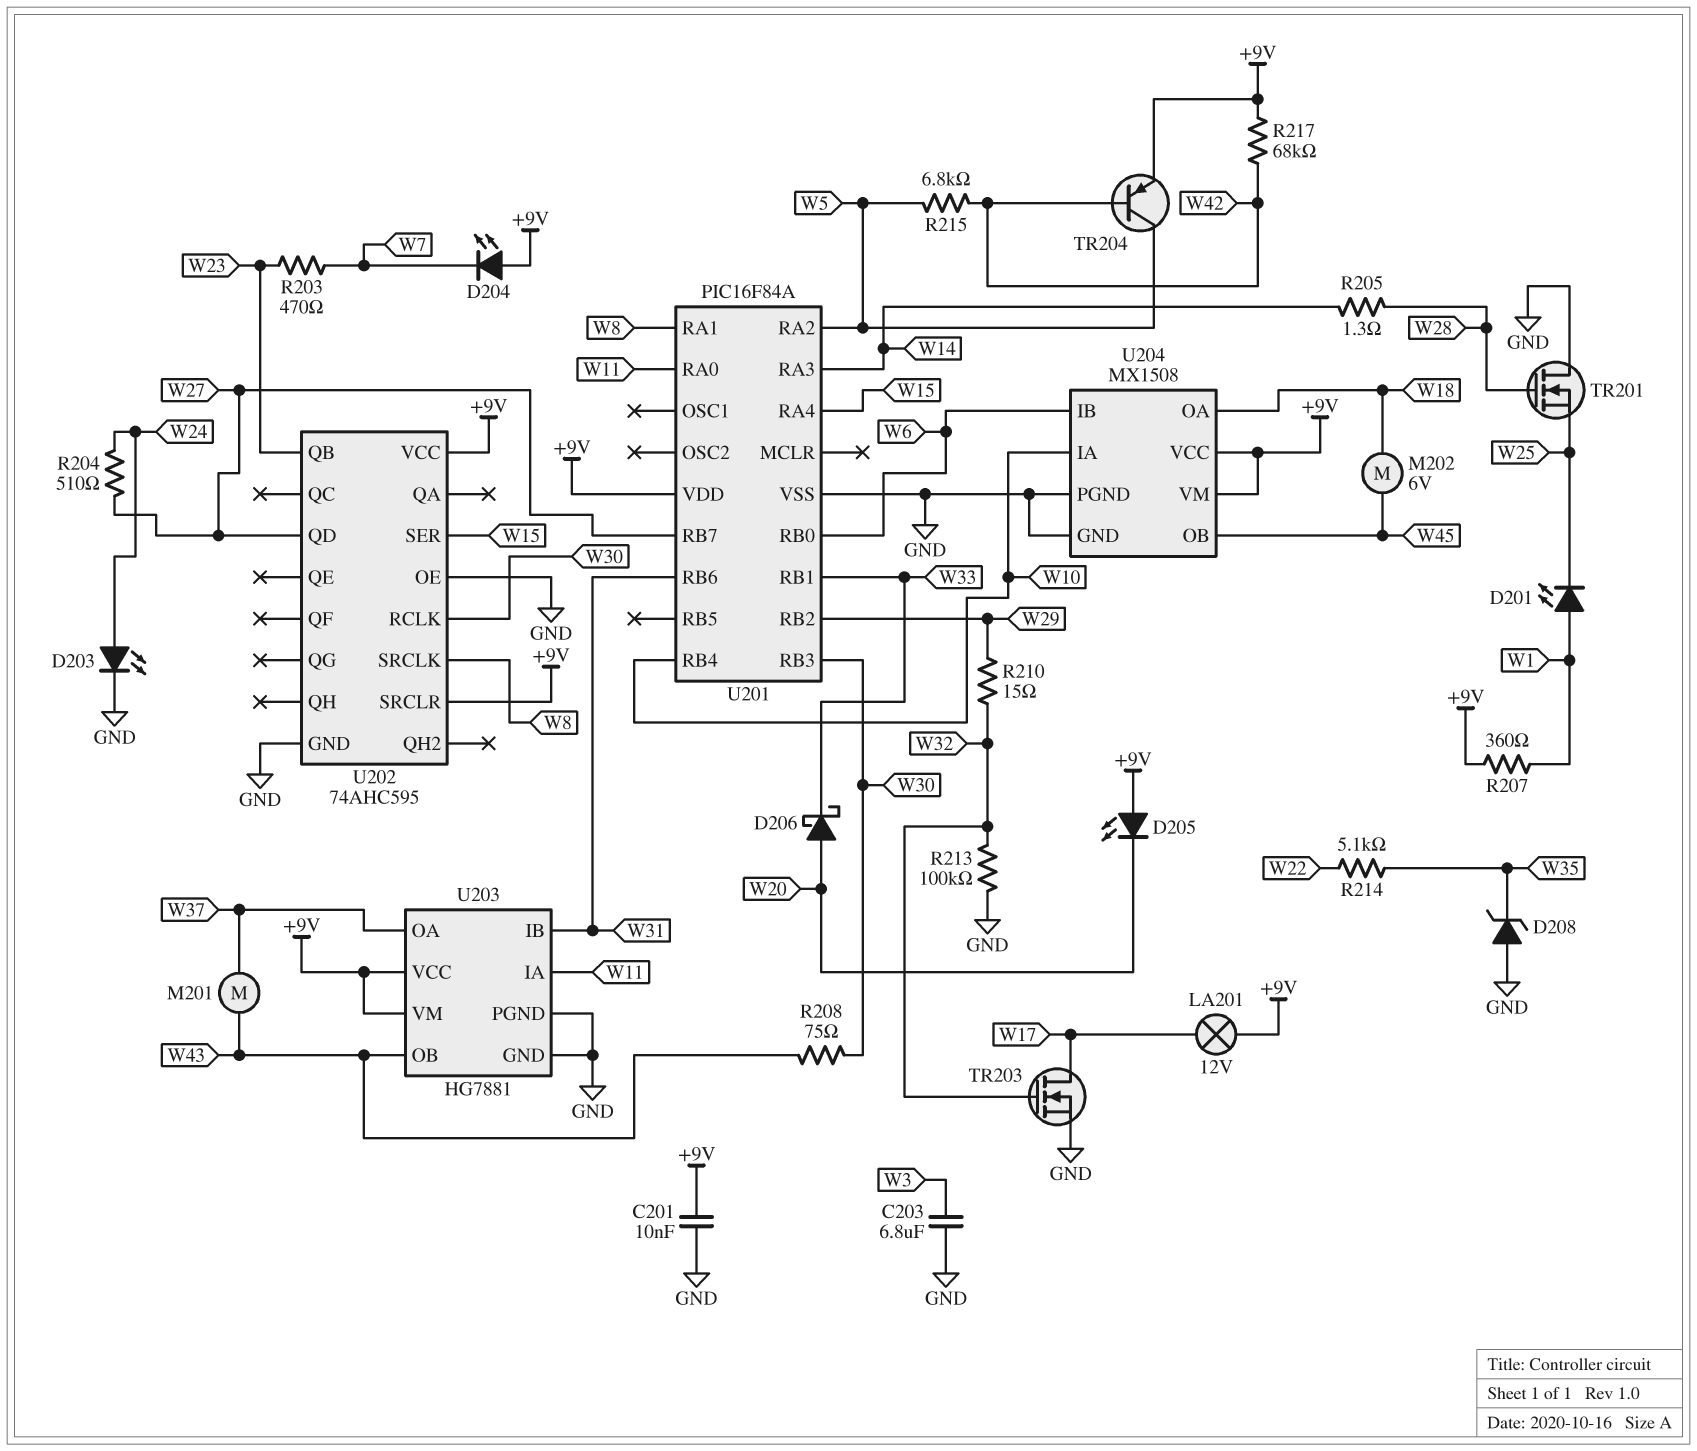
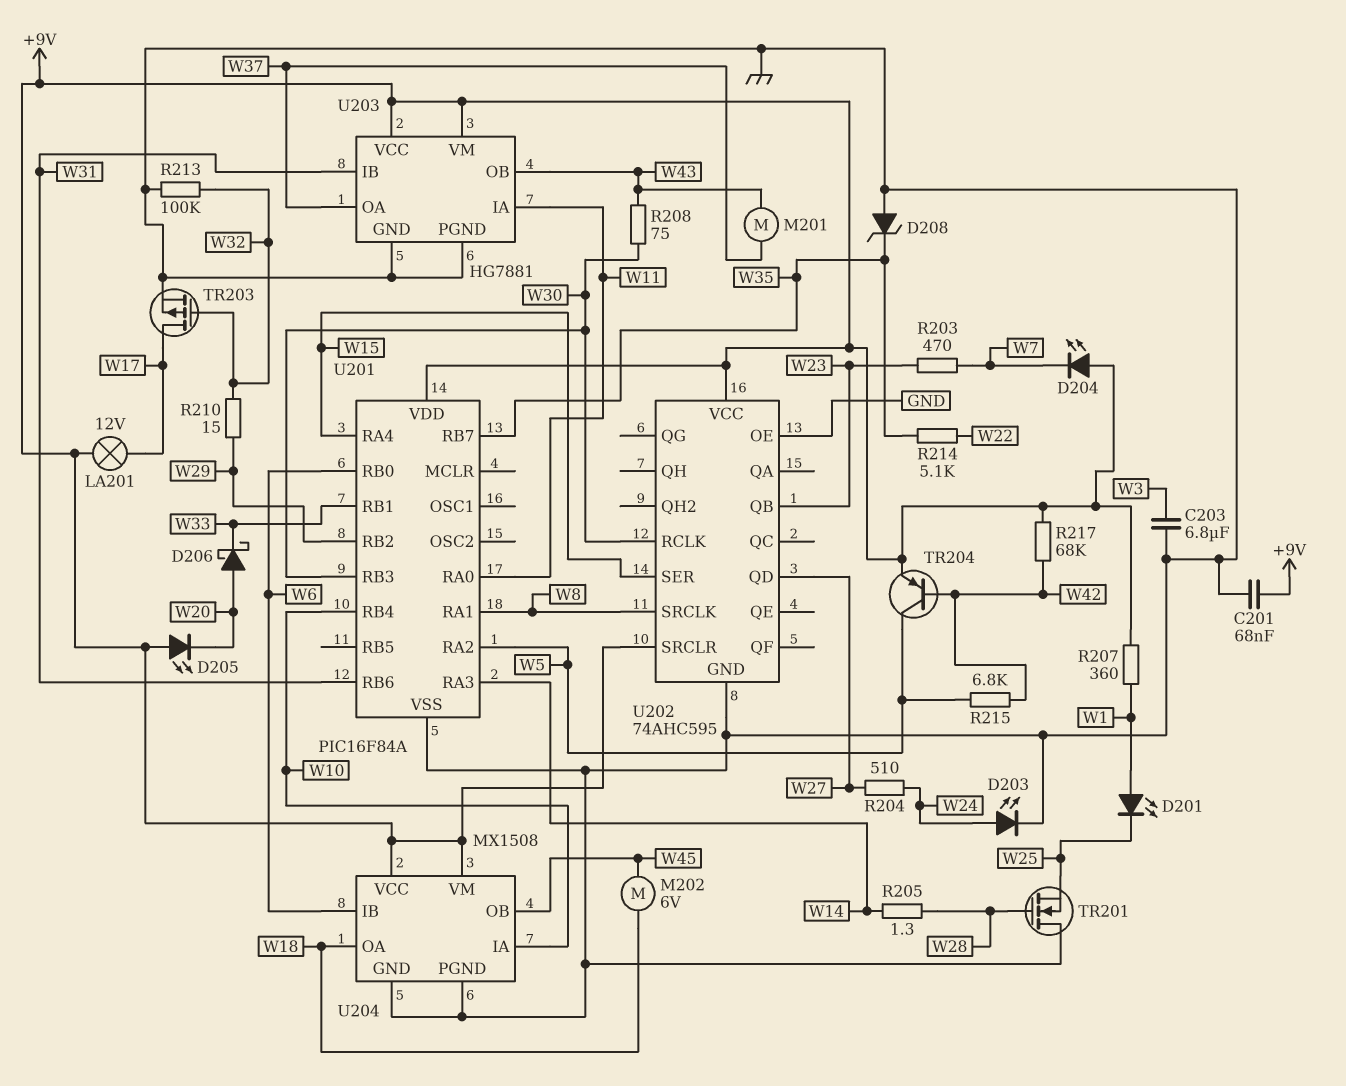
C201: 10nF (+9V, GND) -> 68nF (+9V, GND)
TR203: NMOS (G W32, D W17, S GND) -> PMOS (G W32, D W17, S GND)
U201 pin RB7: W27 -> W35

